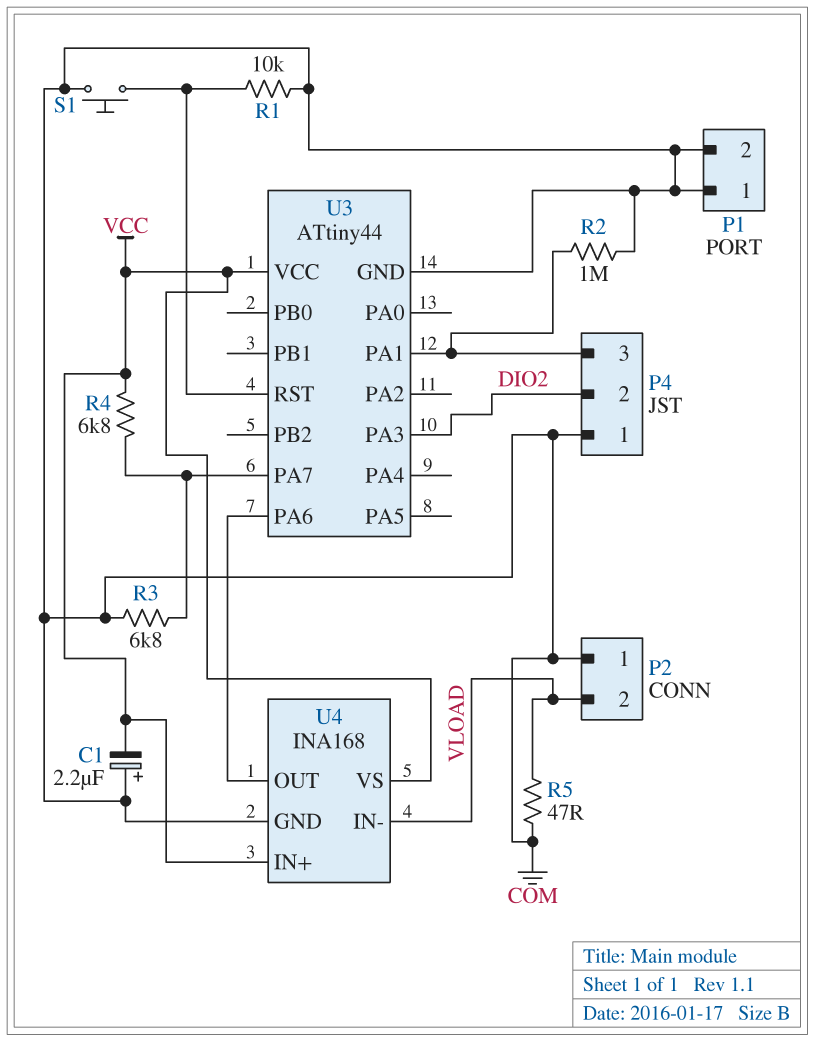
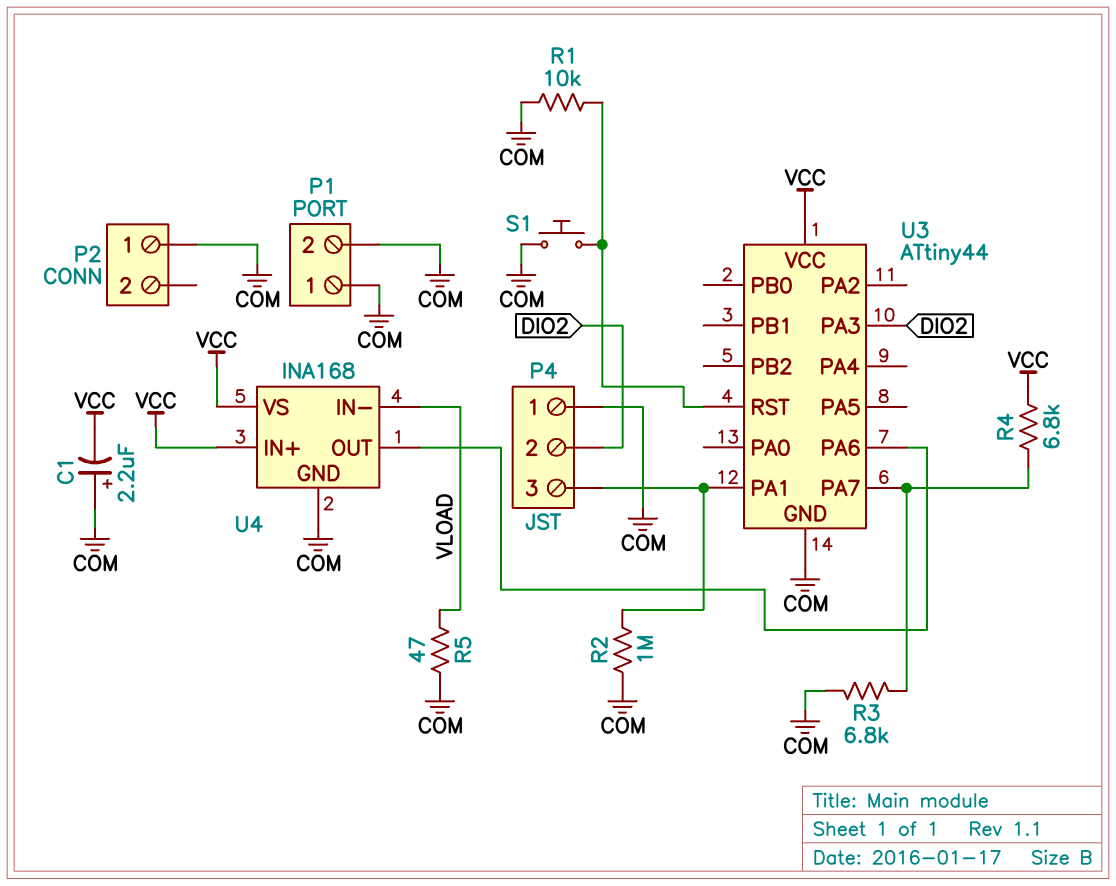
P2 pin 2: VLOAD -> none

